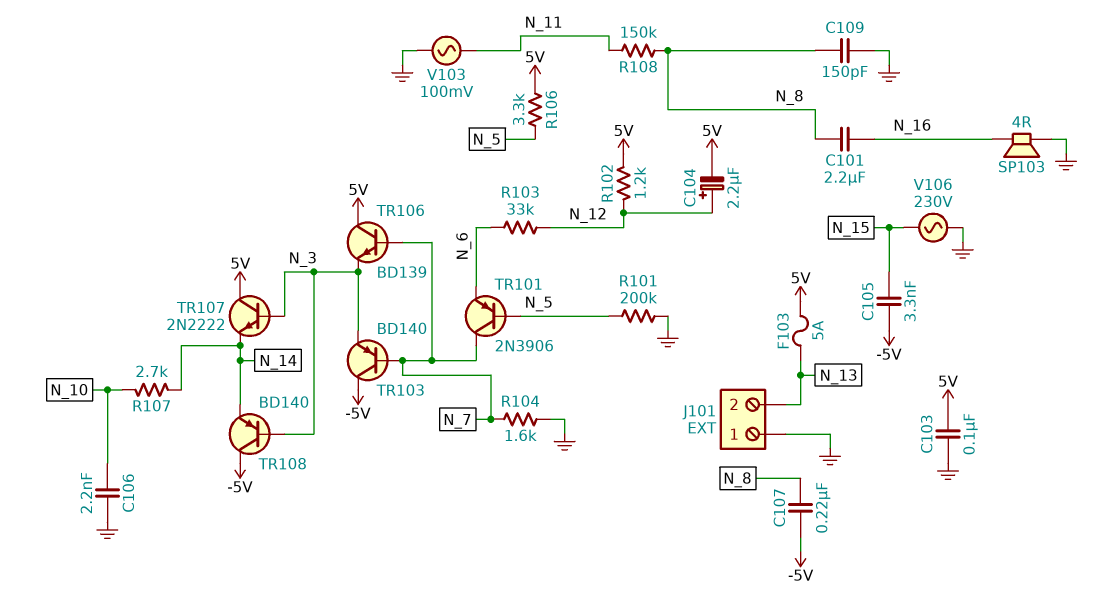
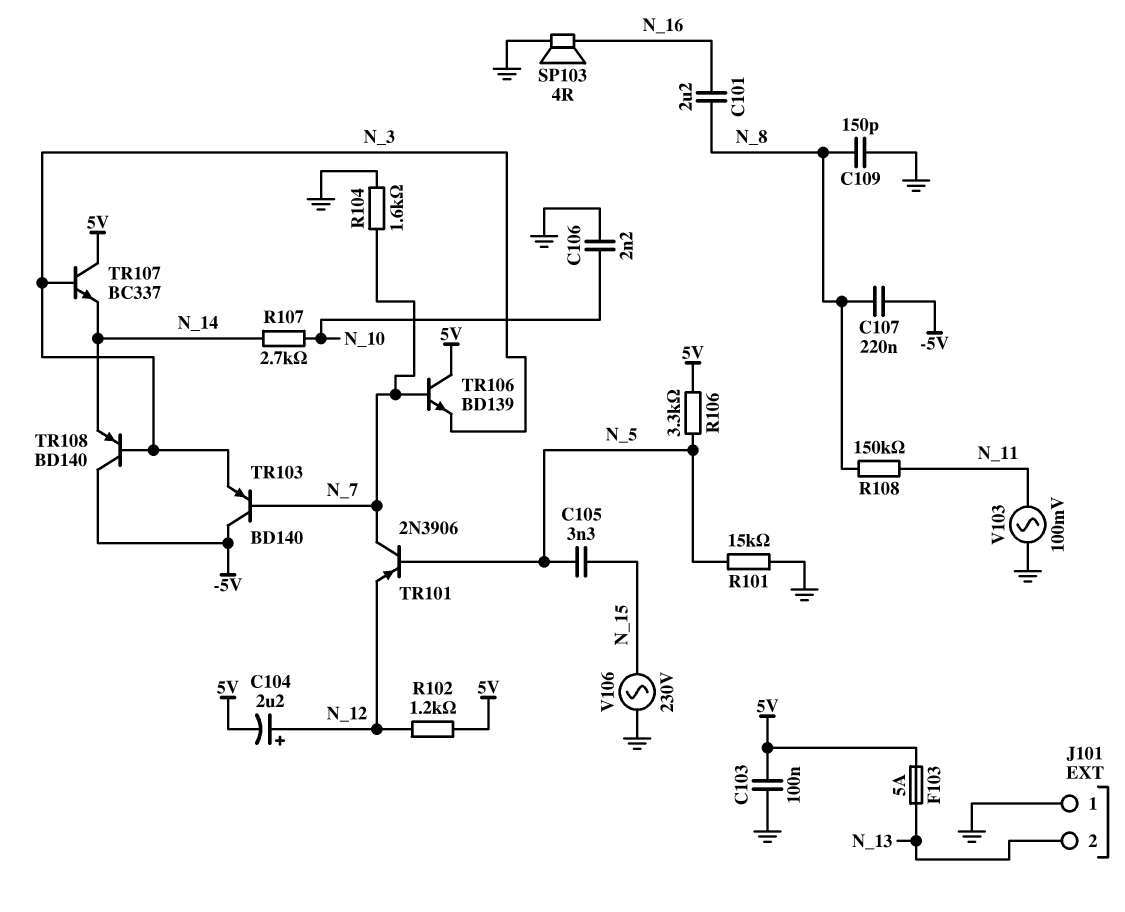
C105: 3.3nF (-5V, N_15) -> 3.3nF (N_5, N_15)
R101: 200k (GND, N_5) -> 15k (GND, N_5)
R103: 33k (N_6, N_12) -> none
TR101: PNP 2N3906 (B N_5, C N_7, E N_6) -> PNP 2N3906 (B N_5, C N_7, E N_12)
TR107: NPN 2N2222 (B N_3, C 5V, E N_14) -> NPN BC337 (B N_3, C 5V, E N_14)

